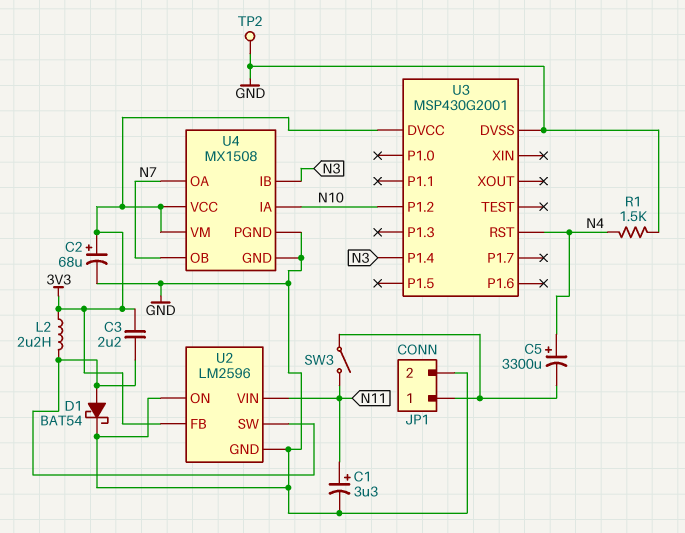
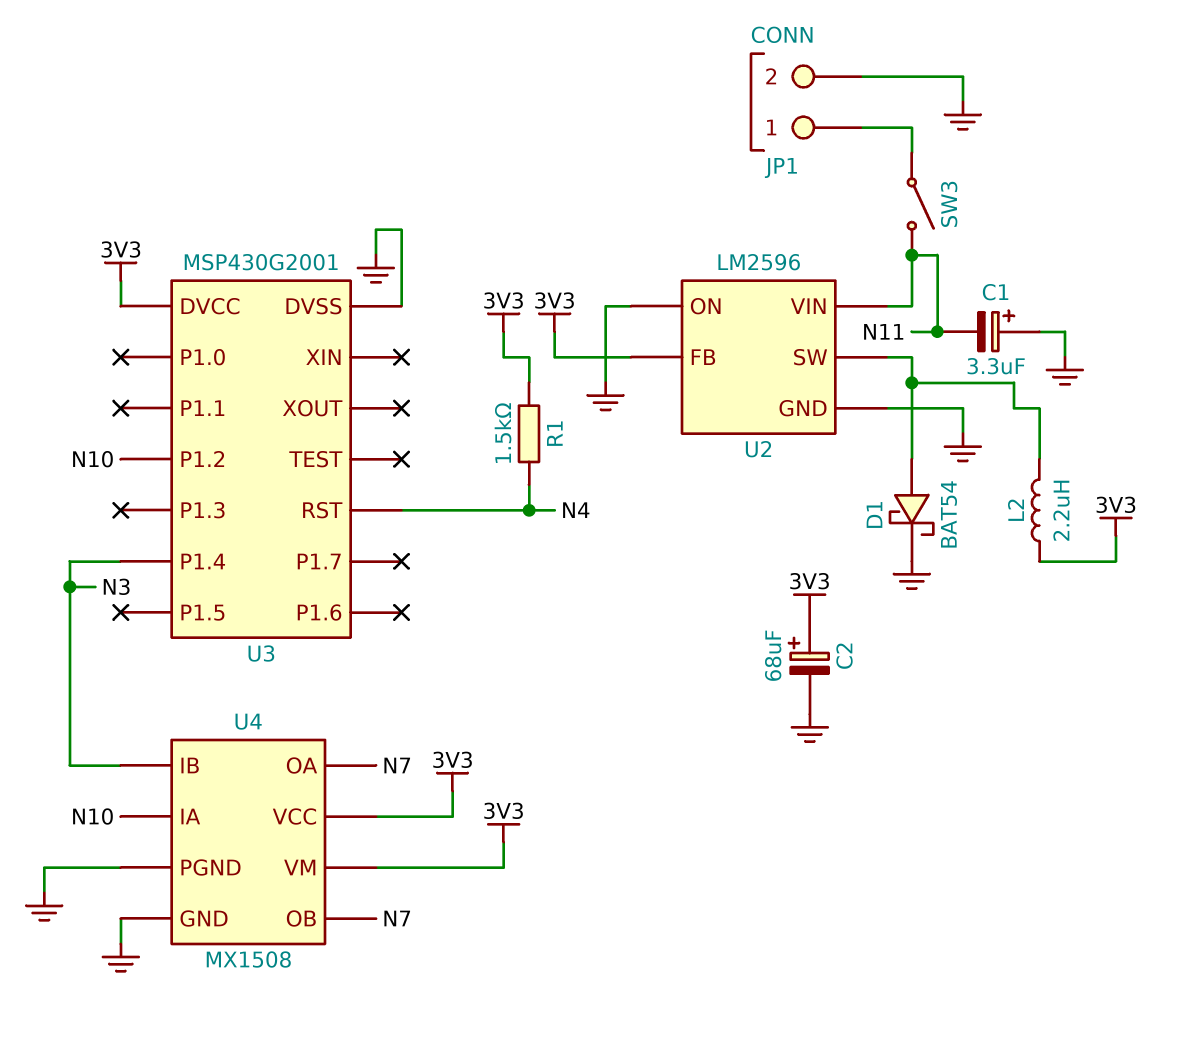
C1: 3.3uF (plus N11, minus GND) -> 3.3uF (plus GND, minus N11)
C3: 2.2uF (3V3, U2/SW) -> none
C5: 3300uF (plus N4, minus JP1/1) -> none
R1: 1.5k (GND, N4) -> 1.5k (3V3, N4)
TP2: test point (GND) -> none

